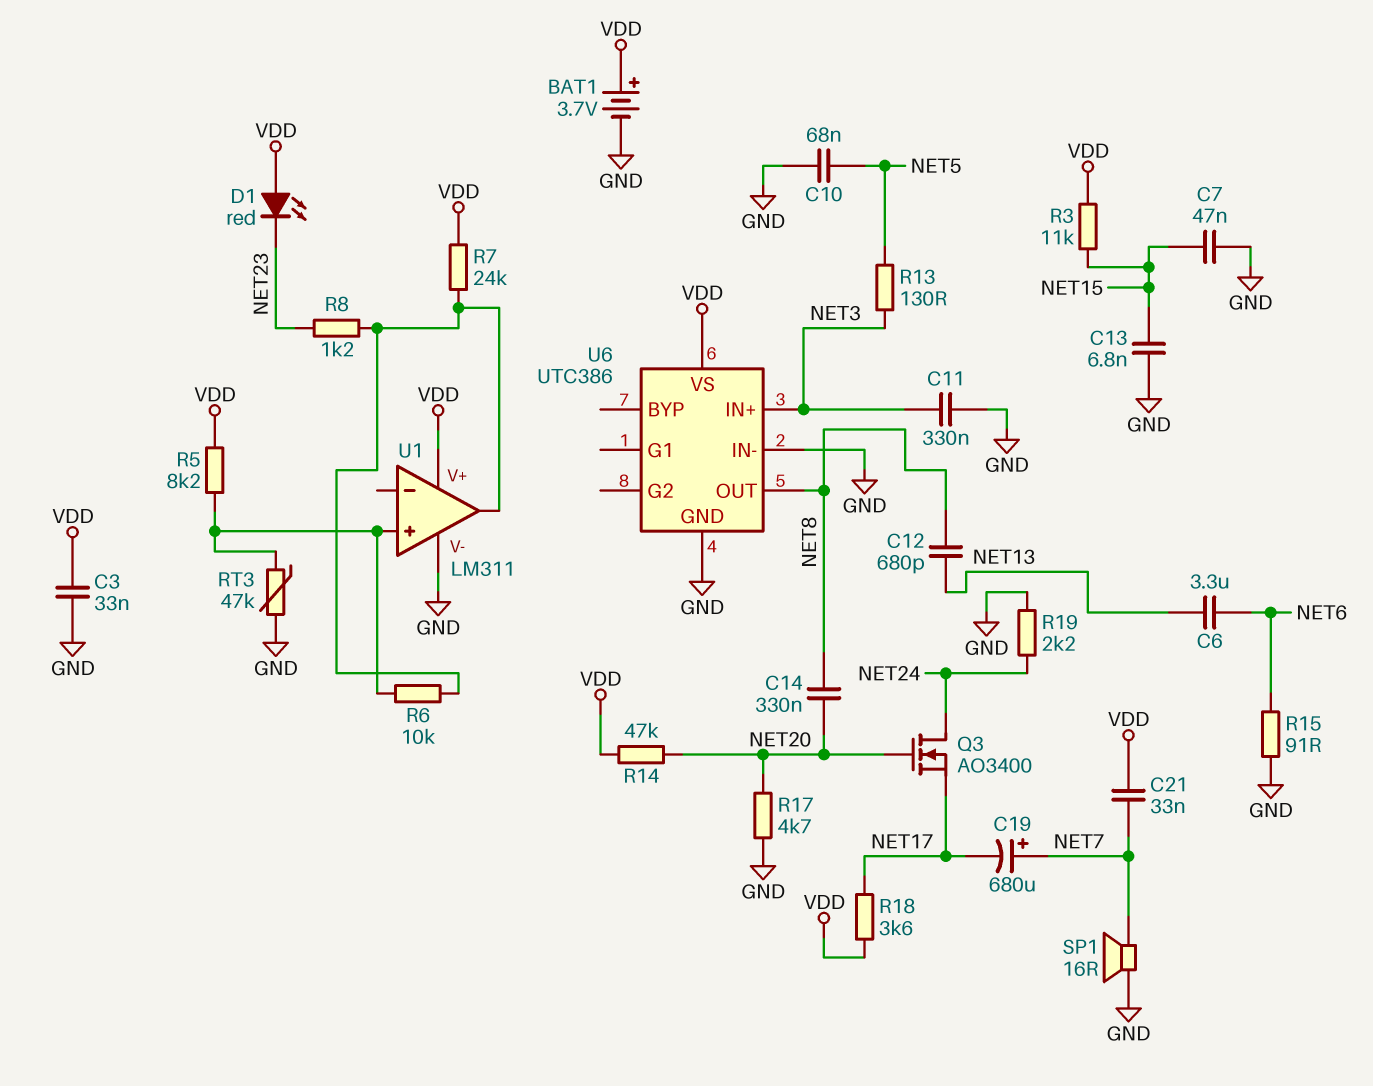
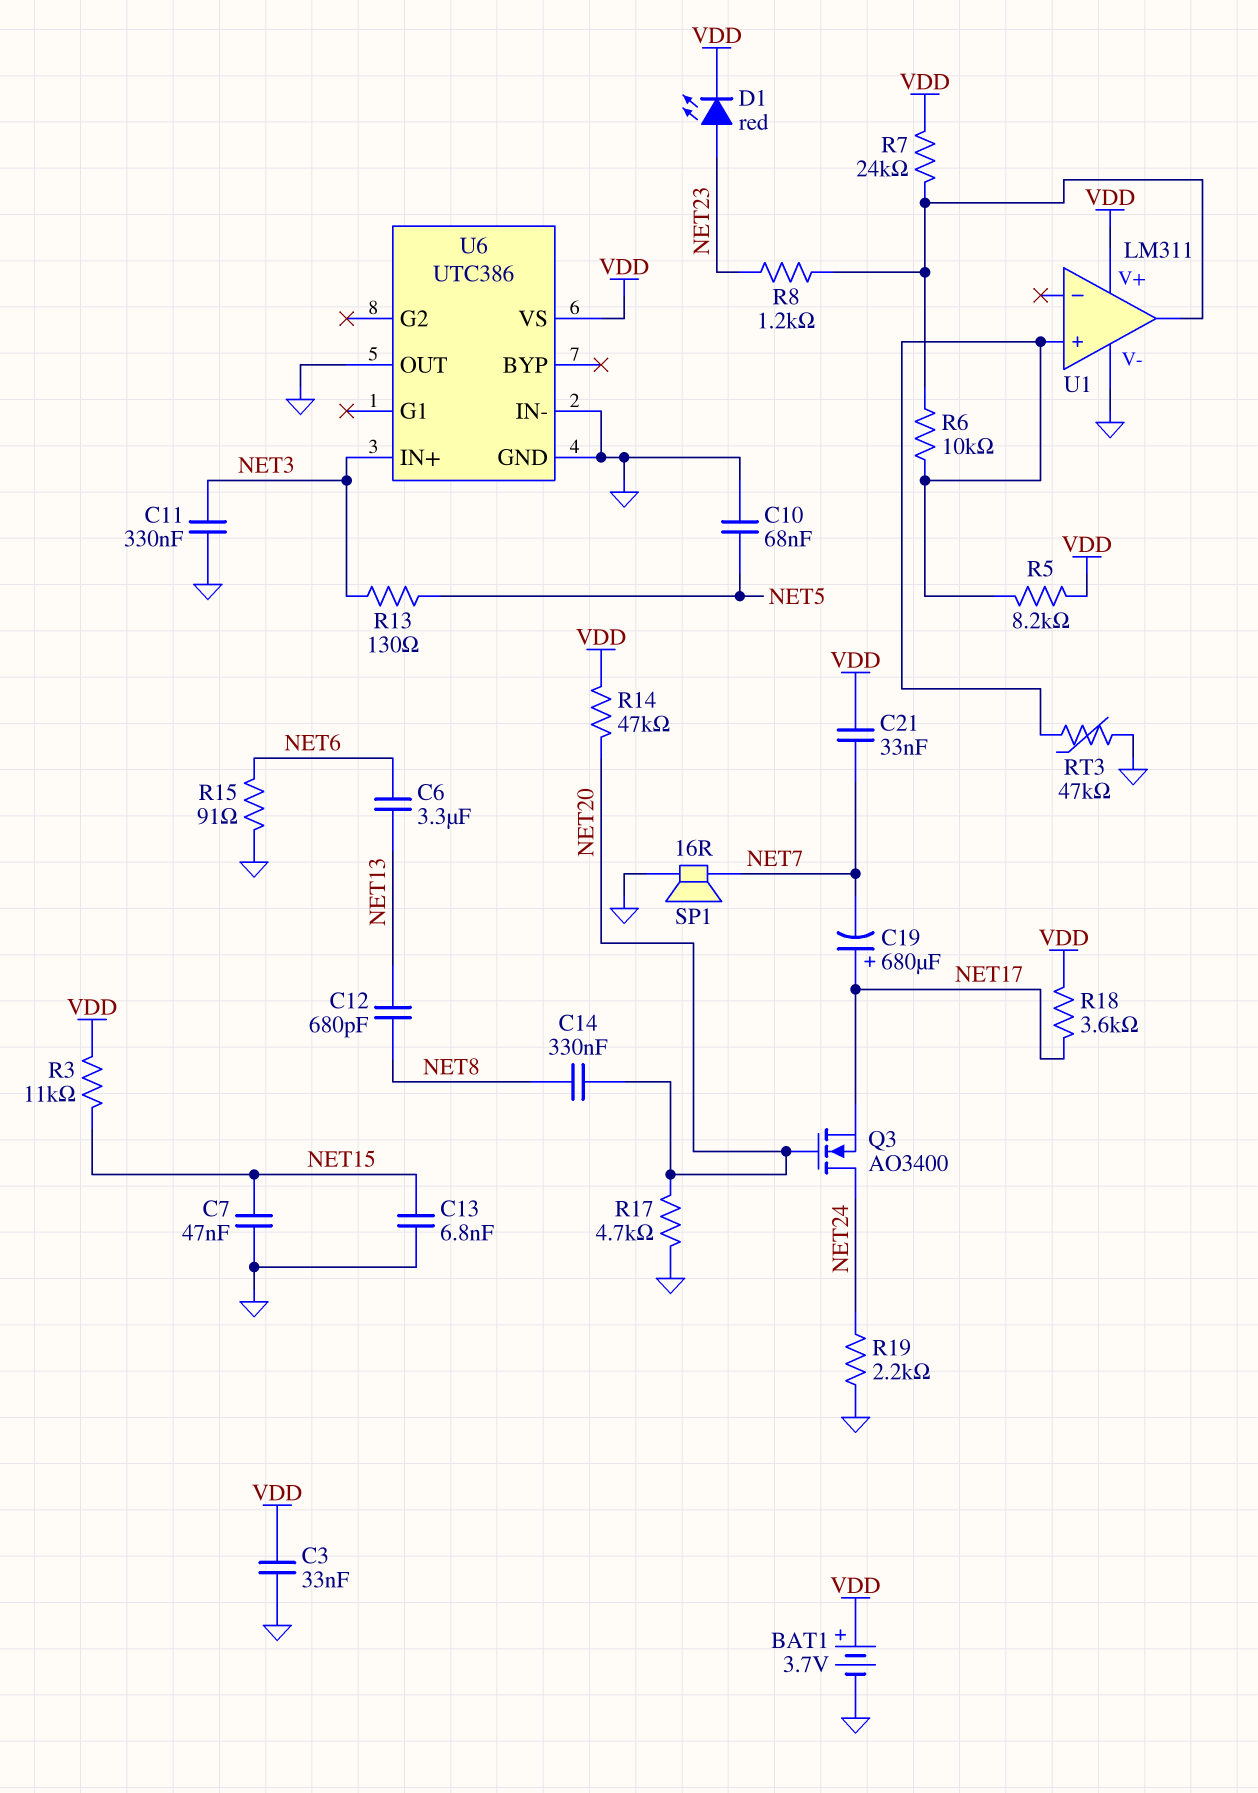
C19: 680uF (plus NET7, minus NET17) -> 680uF (plus NET17, minus NET7)
D1: LED red (A VDD, K NET23) -> LED red (A NET23, K VDD)
U6 pin OUT: NET8 -> GND

